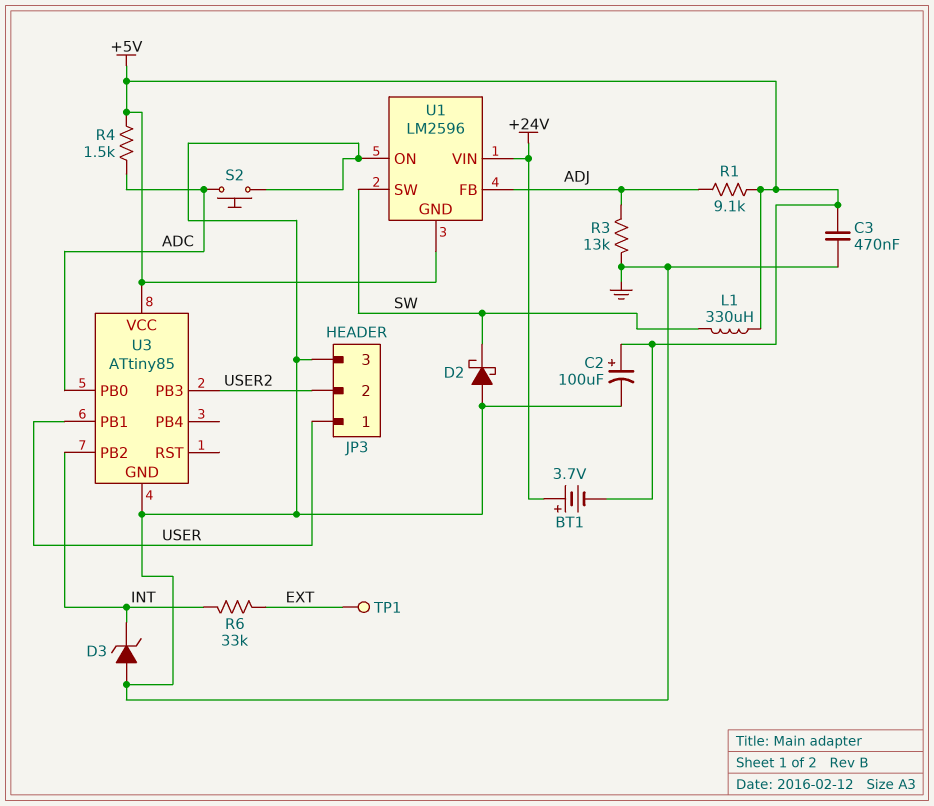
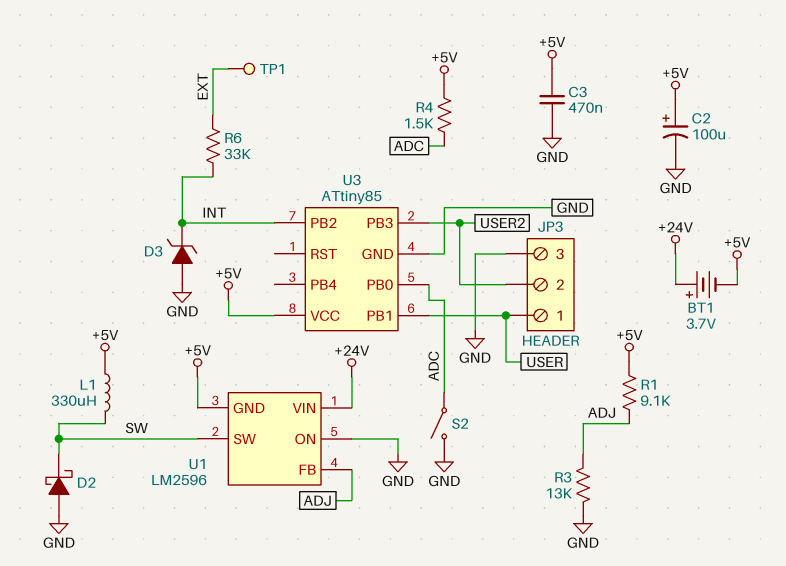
S2: button (ADC, GND) -> switch (ADC, GND)

